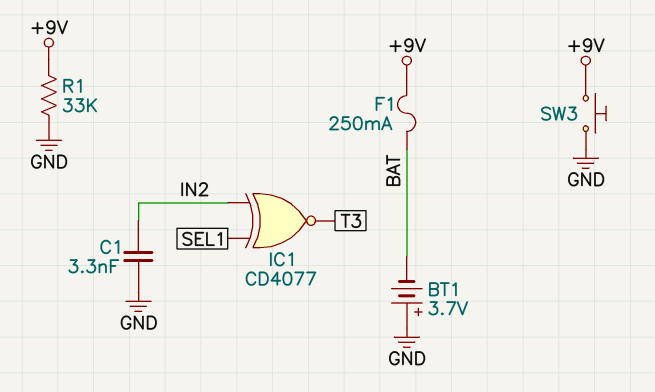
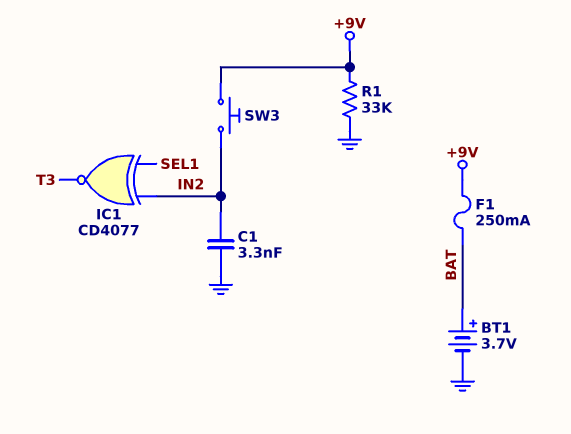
BT1: 3.7V (plus GND, minus BAT) -> 3.7V (plus BAT, minus GND)
SW3: button (+9V, GND) -> button (+9V, IN2)

